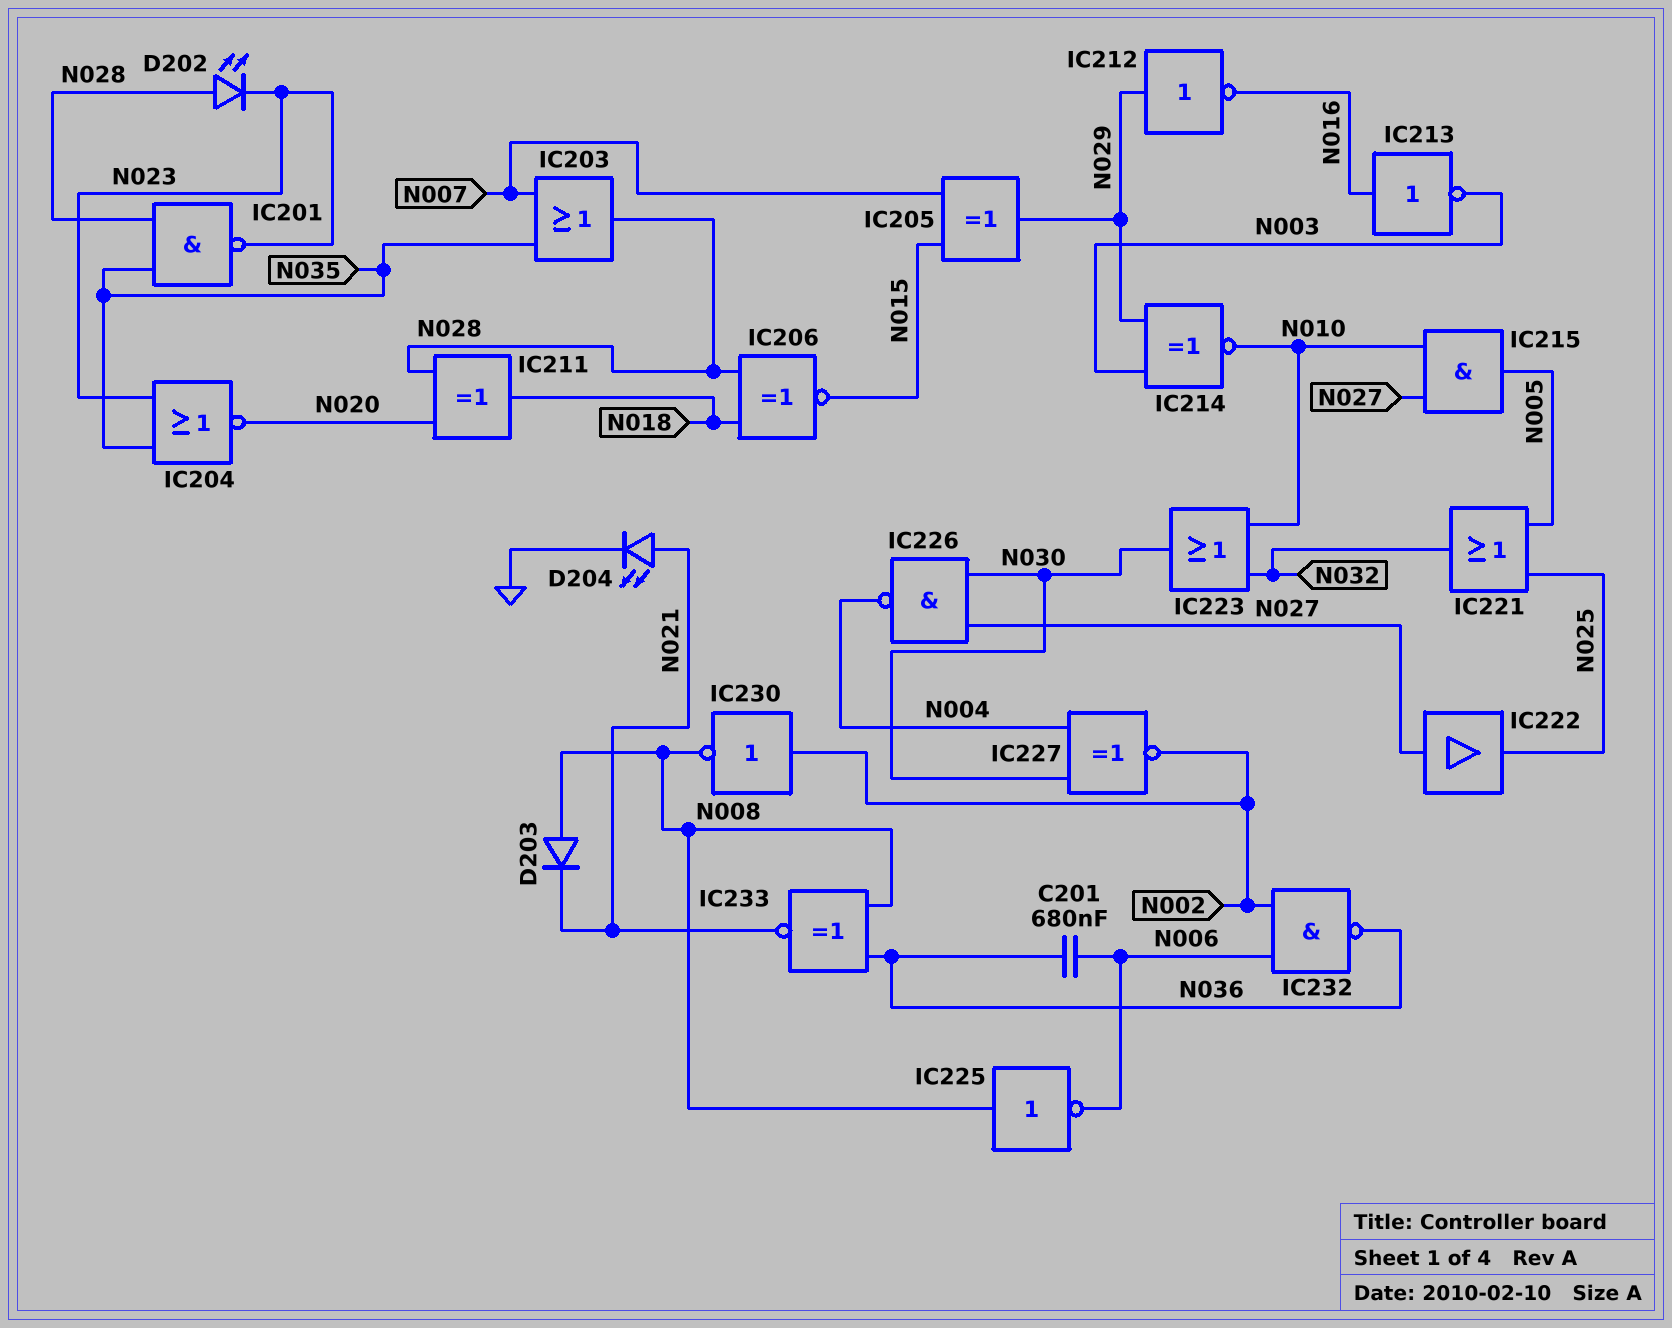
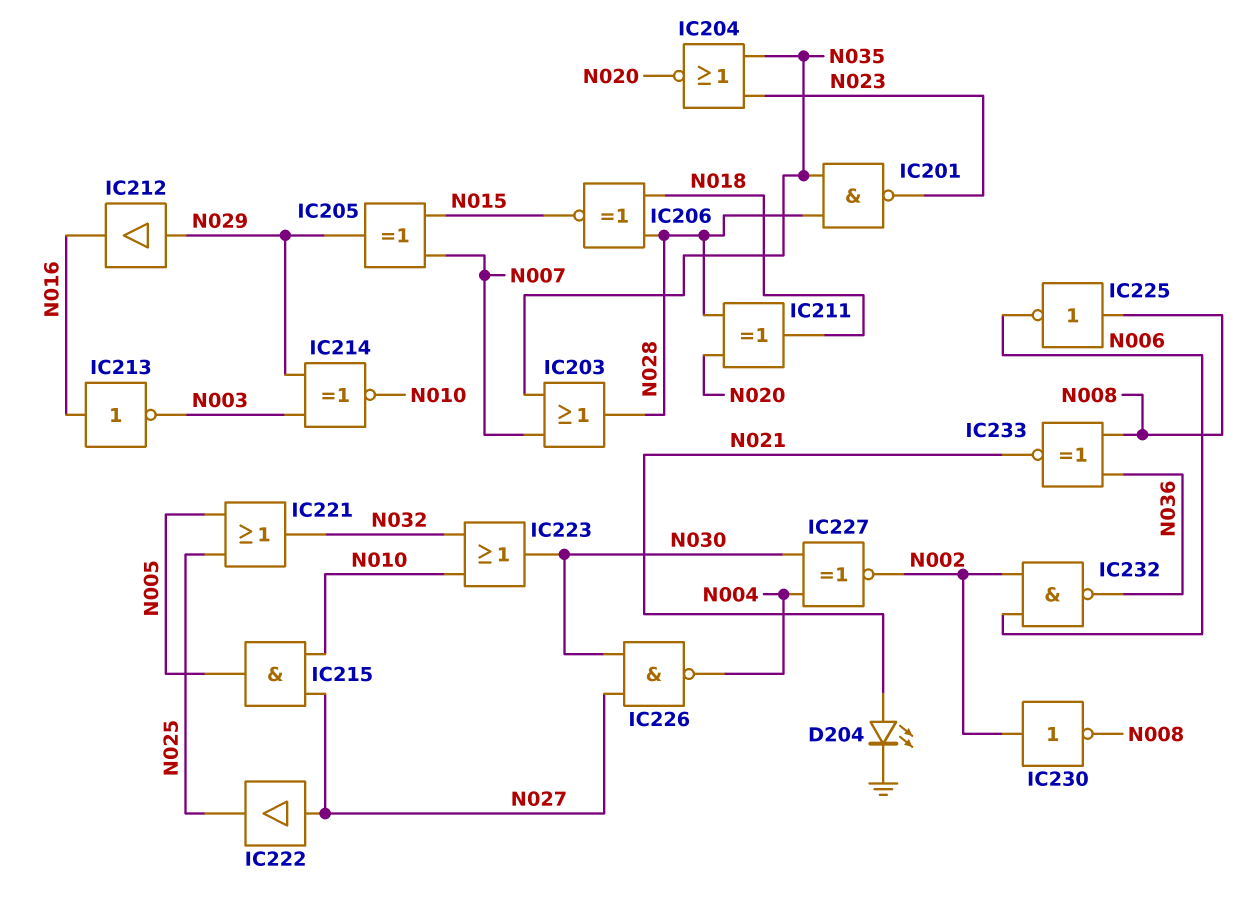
C201: 680nF (N006, N036) -> none
D202: LED (A N028, K N023) -> none
D203: diode (A N008, K N021) -> none
IC212: NOT (in N029, out N016) -> buffer (in N029, out N016)

